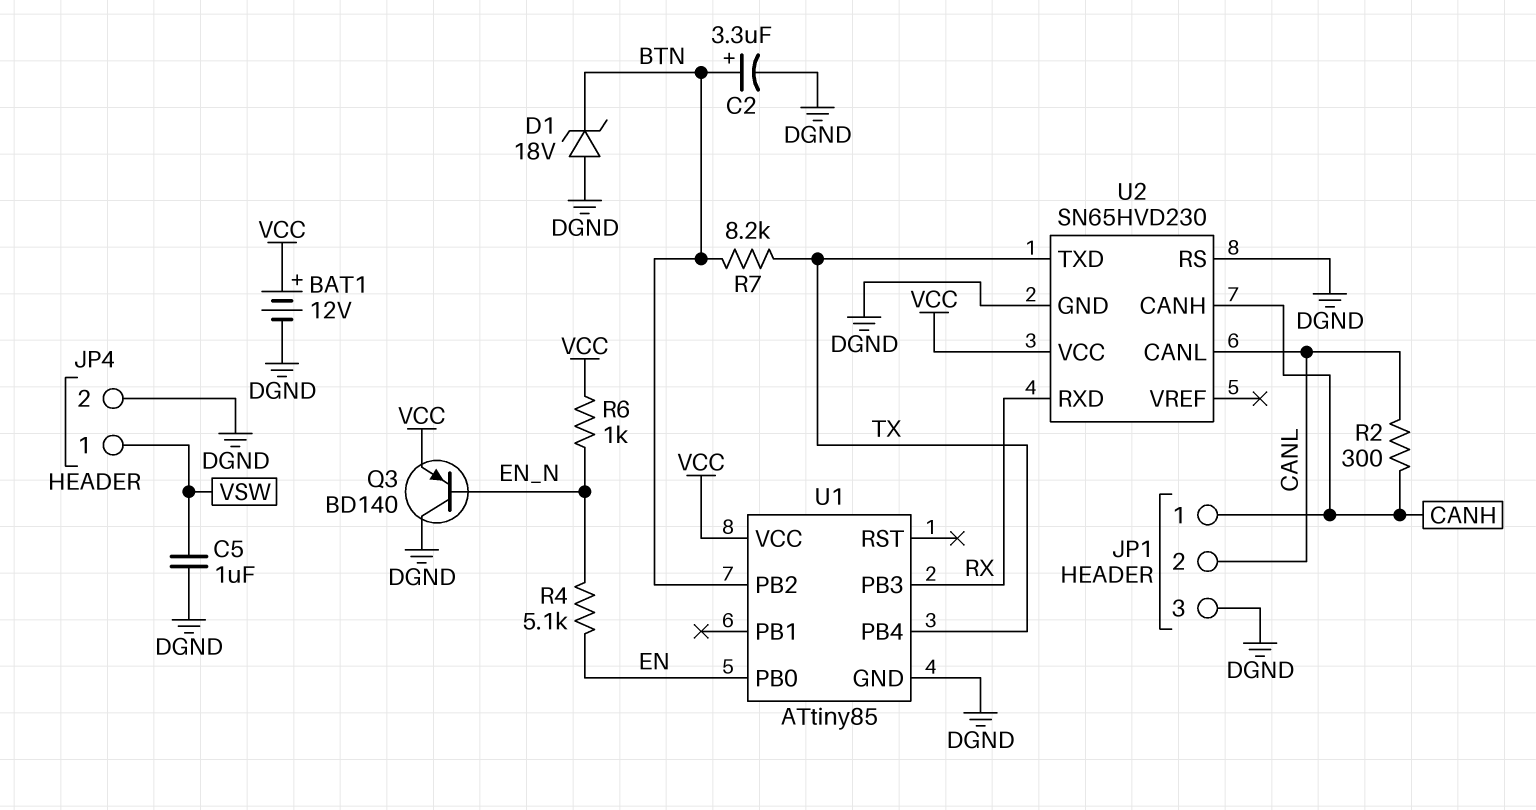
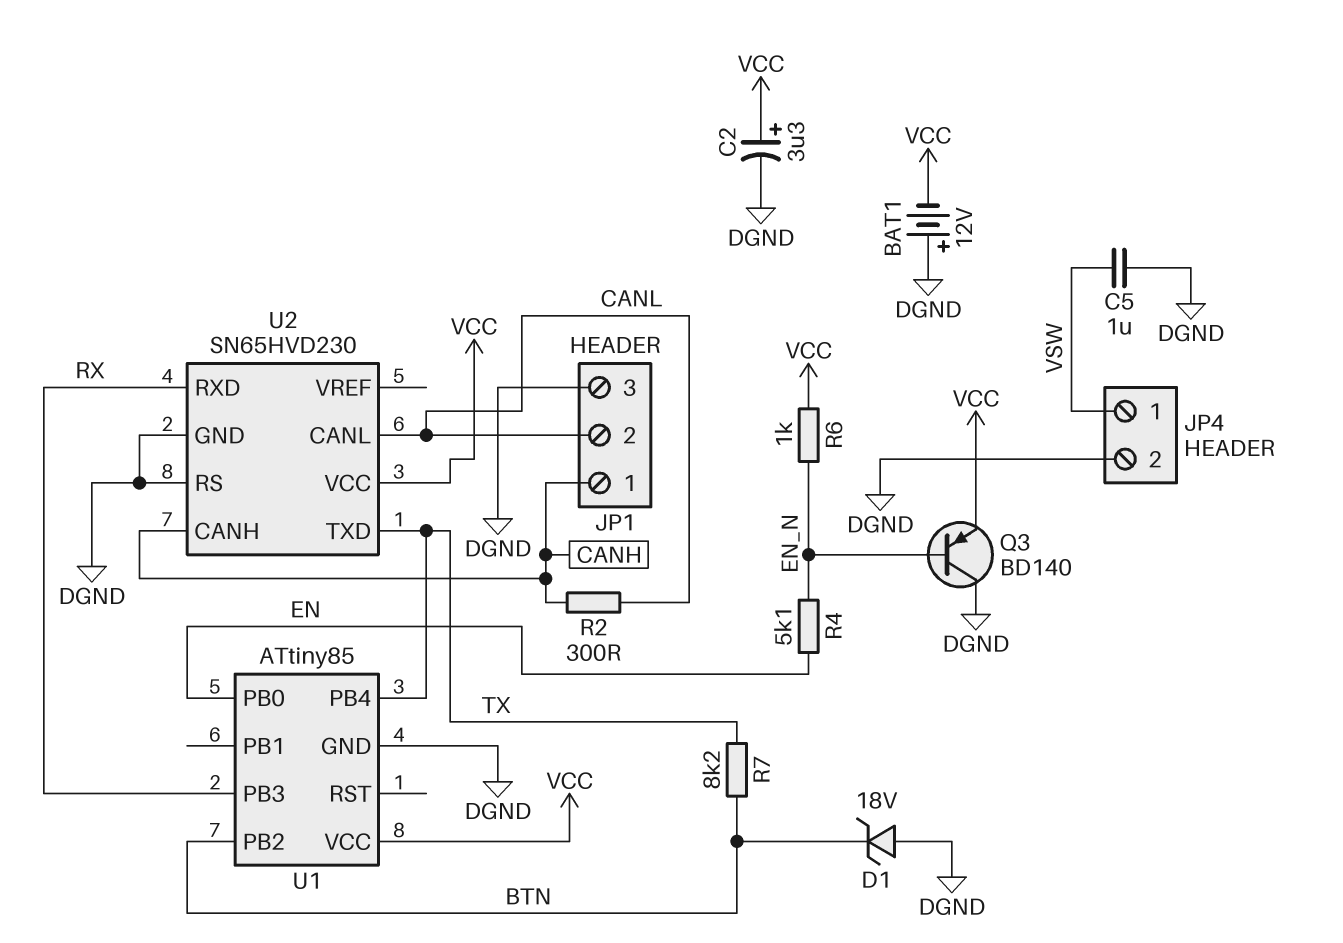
BAT1: 12V (plus VCC, minus DGND) -> 12V (plus DGND, minus VCC)
C2: 3.3uF (plus BTN, minus DGND) -> 3.3uF (plus VCC, minus DGND)

